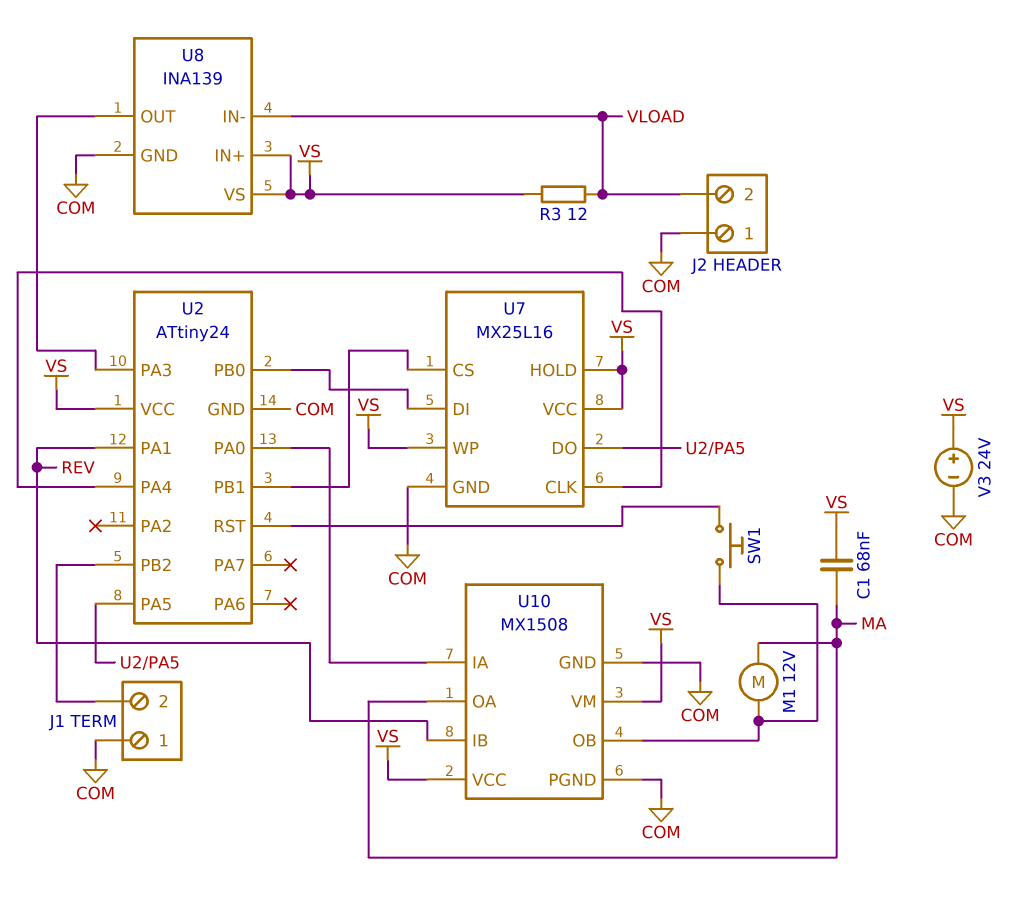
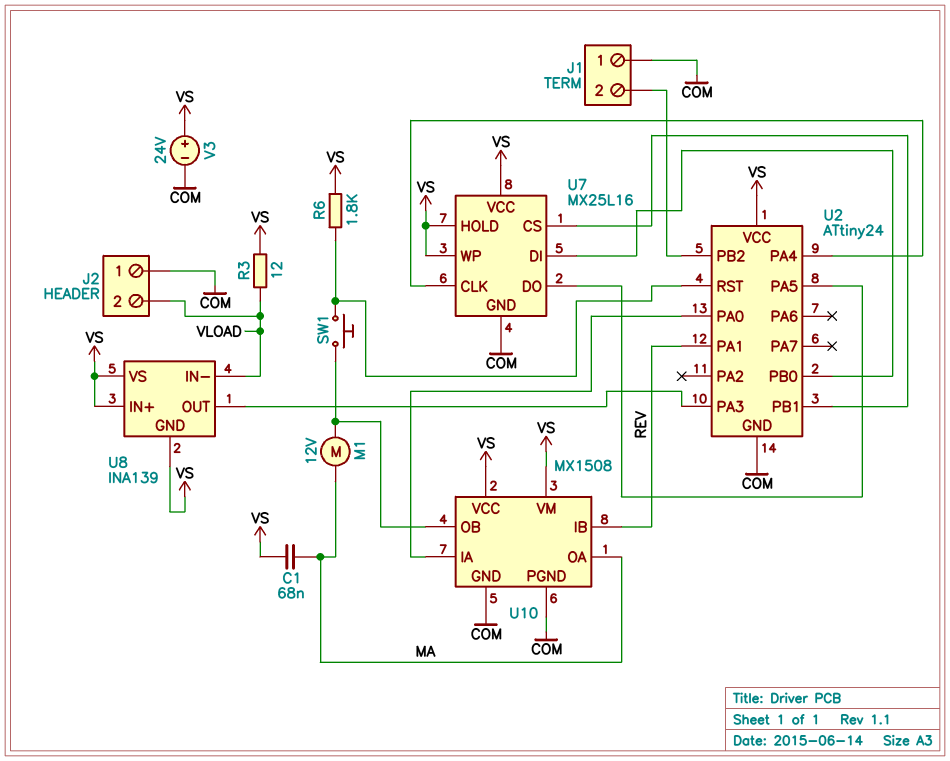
R6: none -> 1.8k (U2/RST, VS)
U8 pin GND: COM -> VS

